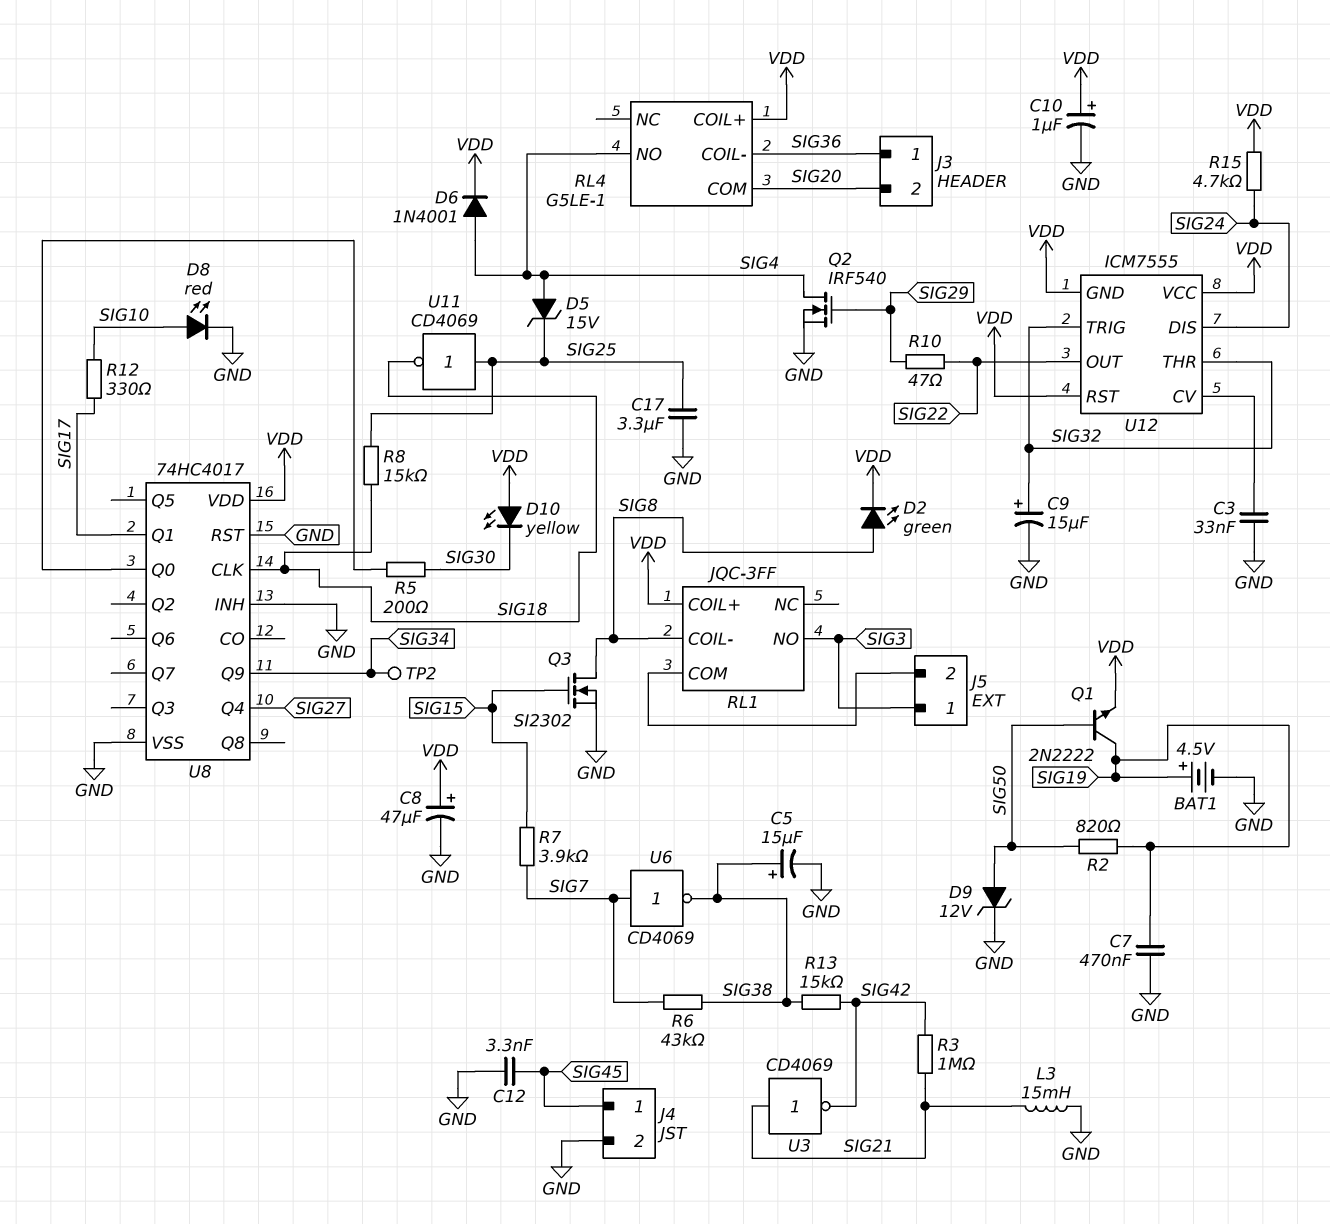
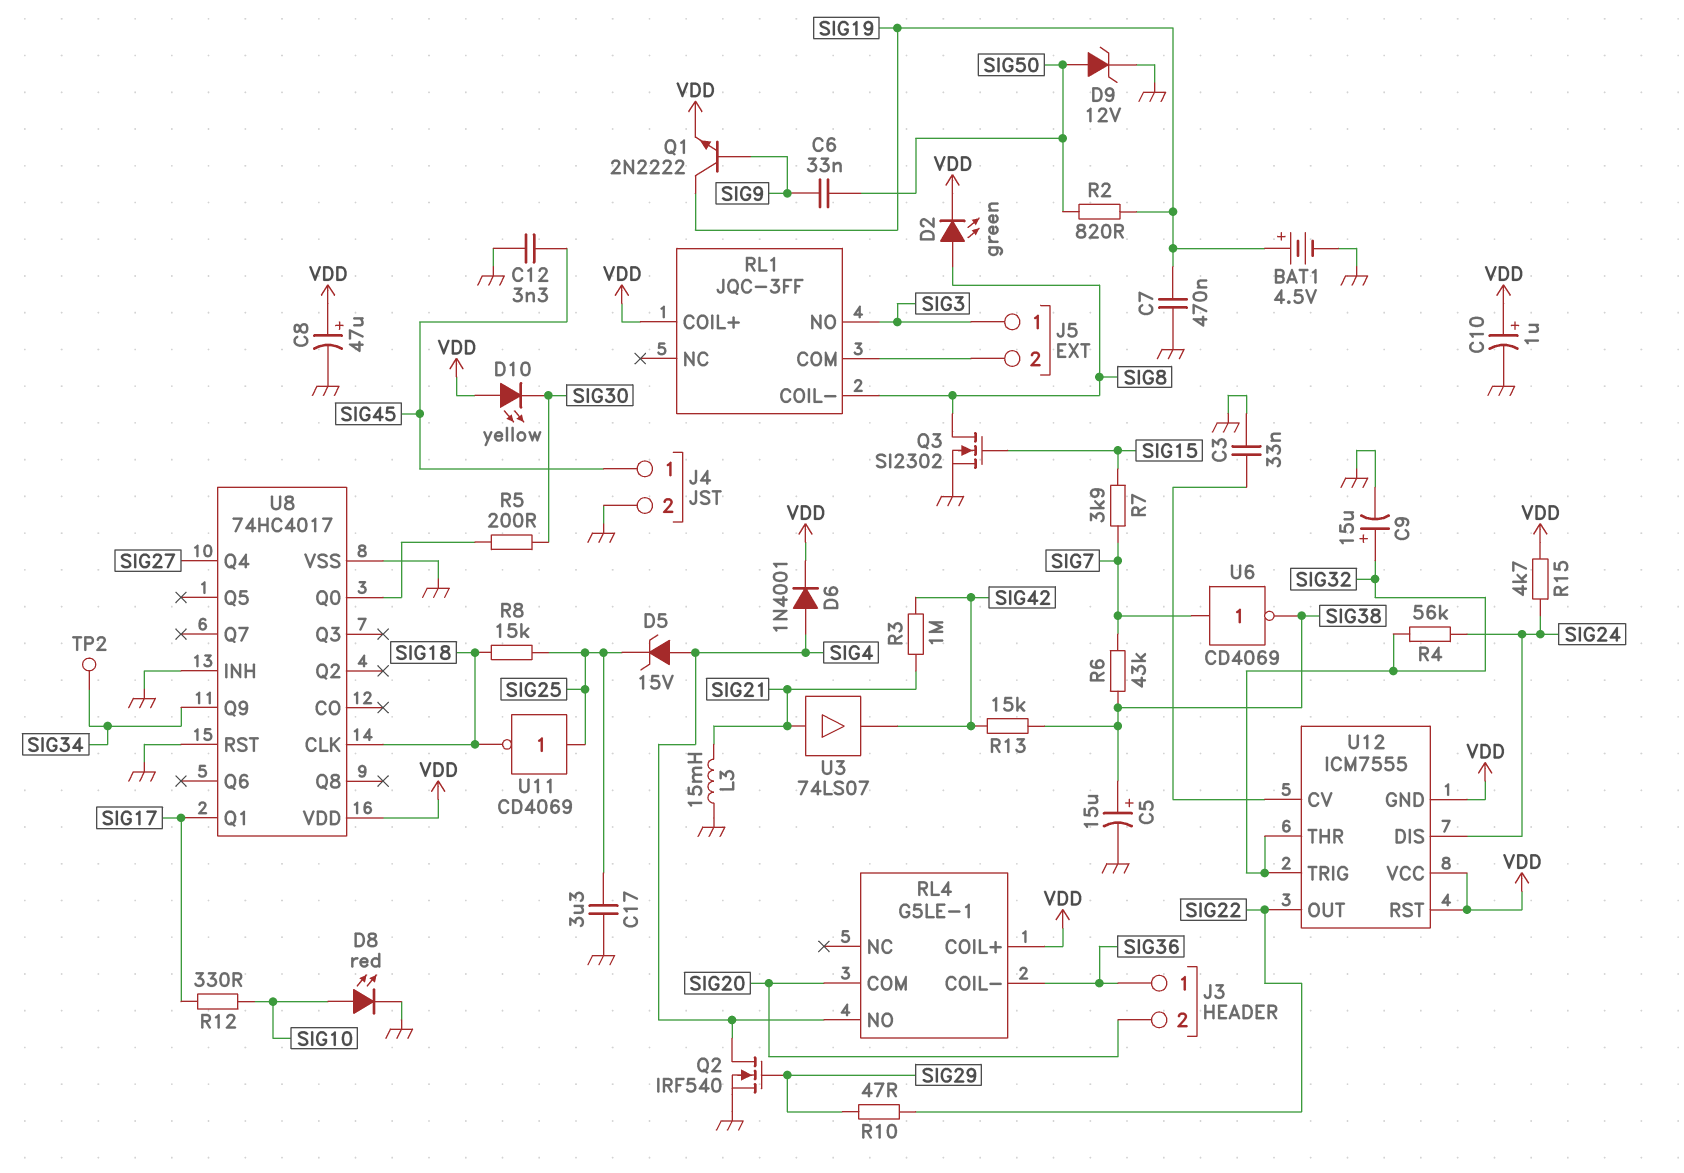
C6: none -> 33nF (SIG9, SIG50)
Q1: NPN 2N2222 (B SIG50, C SIG19, E VDD) -> NPN 2N2222 (B SIG9, C SIG19, E VDD)
R4: none -> 56k (SIG24, SIG32)
U3: NOT CD4069 (in SIG21, out SIG42) -> buffer 74LS07 (in SIG21, out SIG42)

